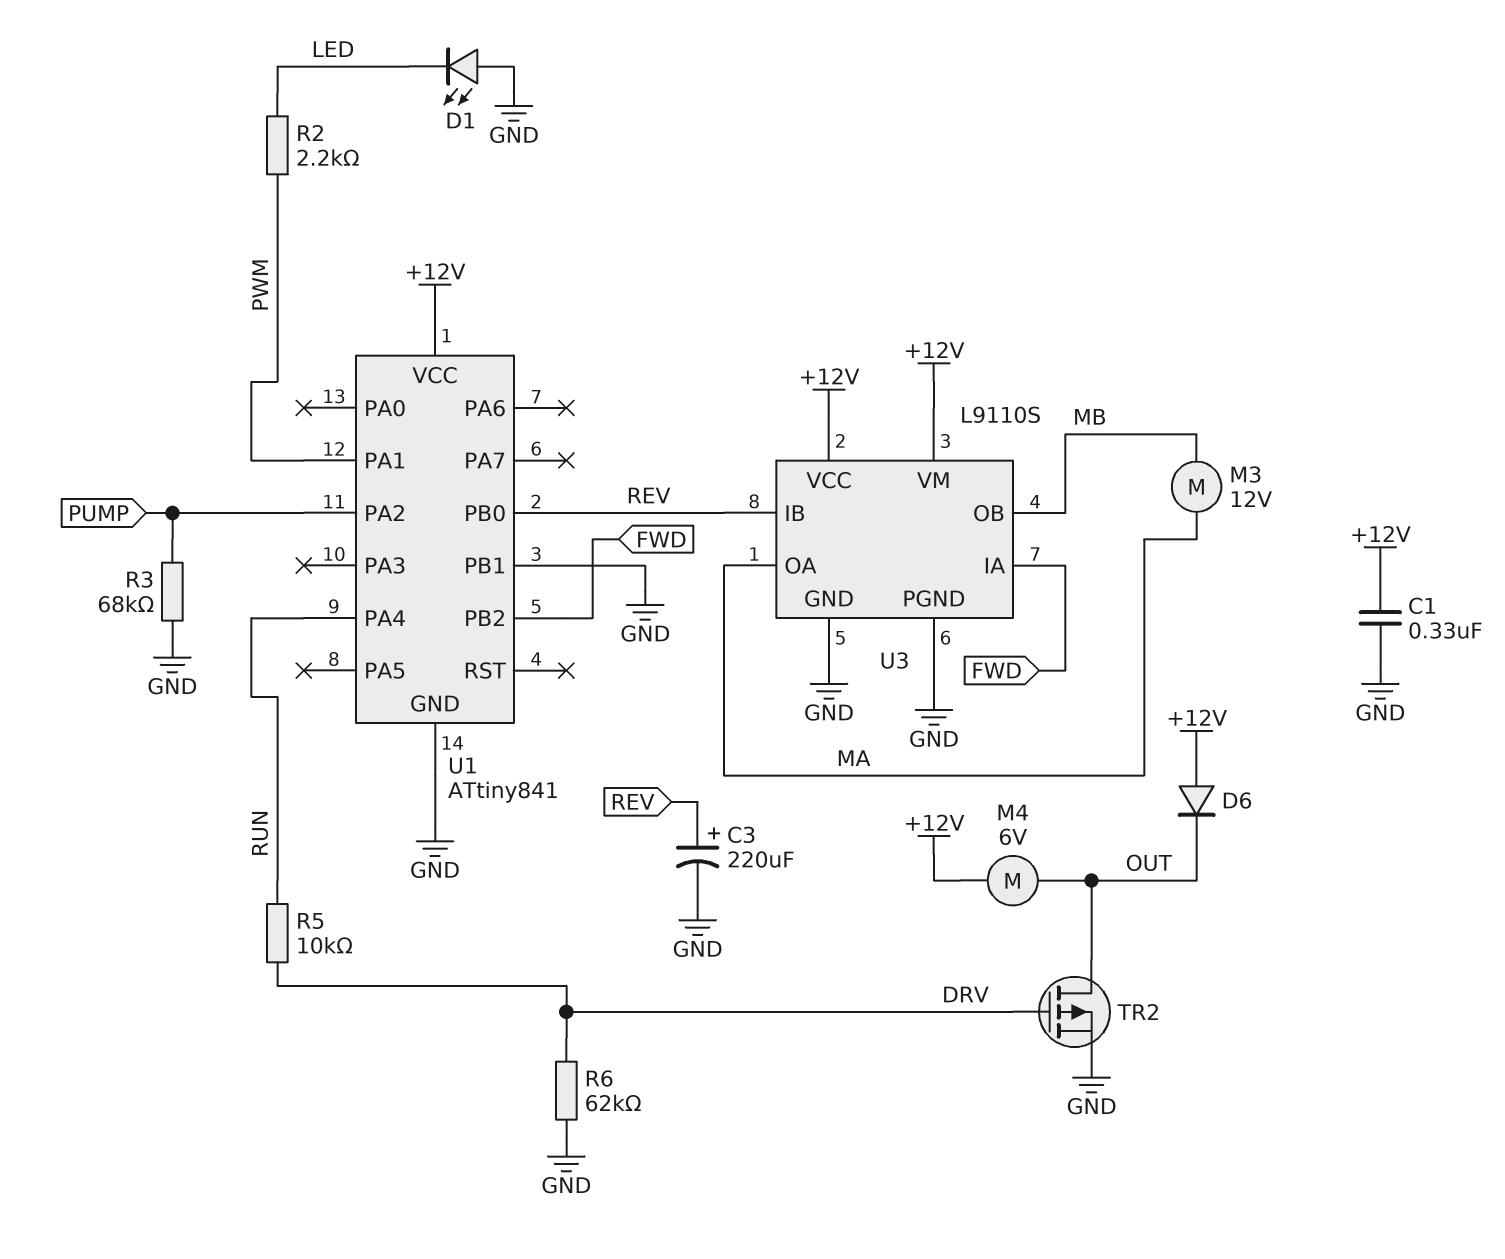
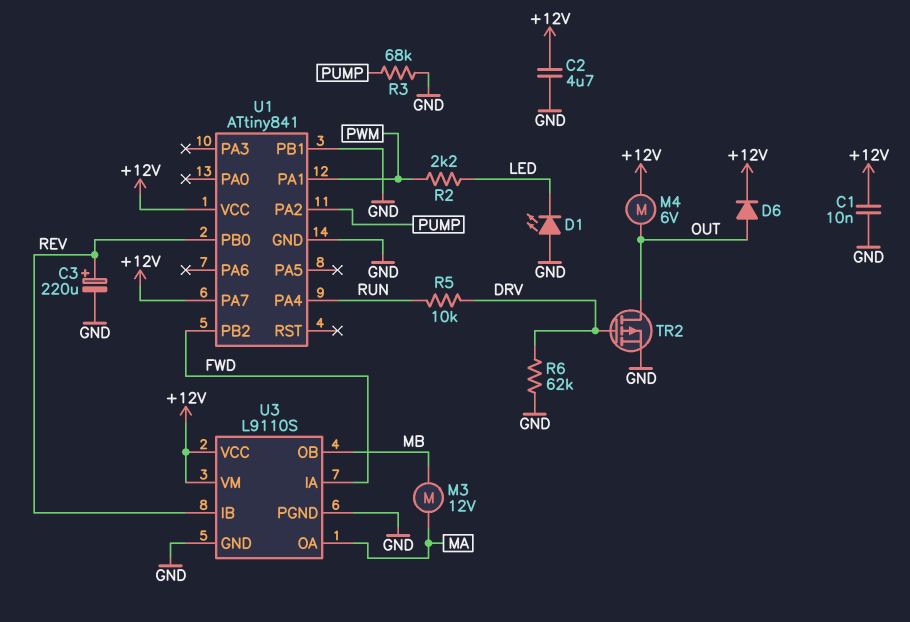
C1: 330nF (+12V, GND) -> 10nF (+12V, GND)
C2: none -> 4.7uF (+12V, GND)
D6: diode (A +12V, K OUT) -> diode (A OUT, K +12V)
U1 pin PA7: none -> +12V

